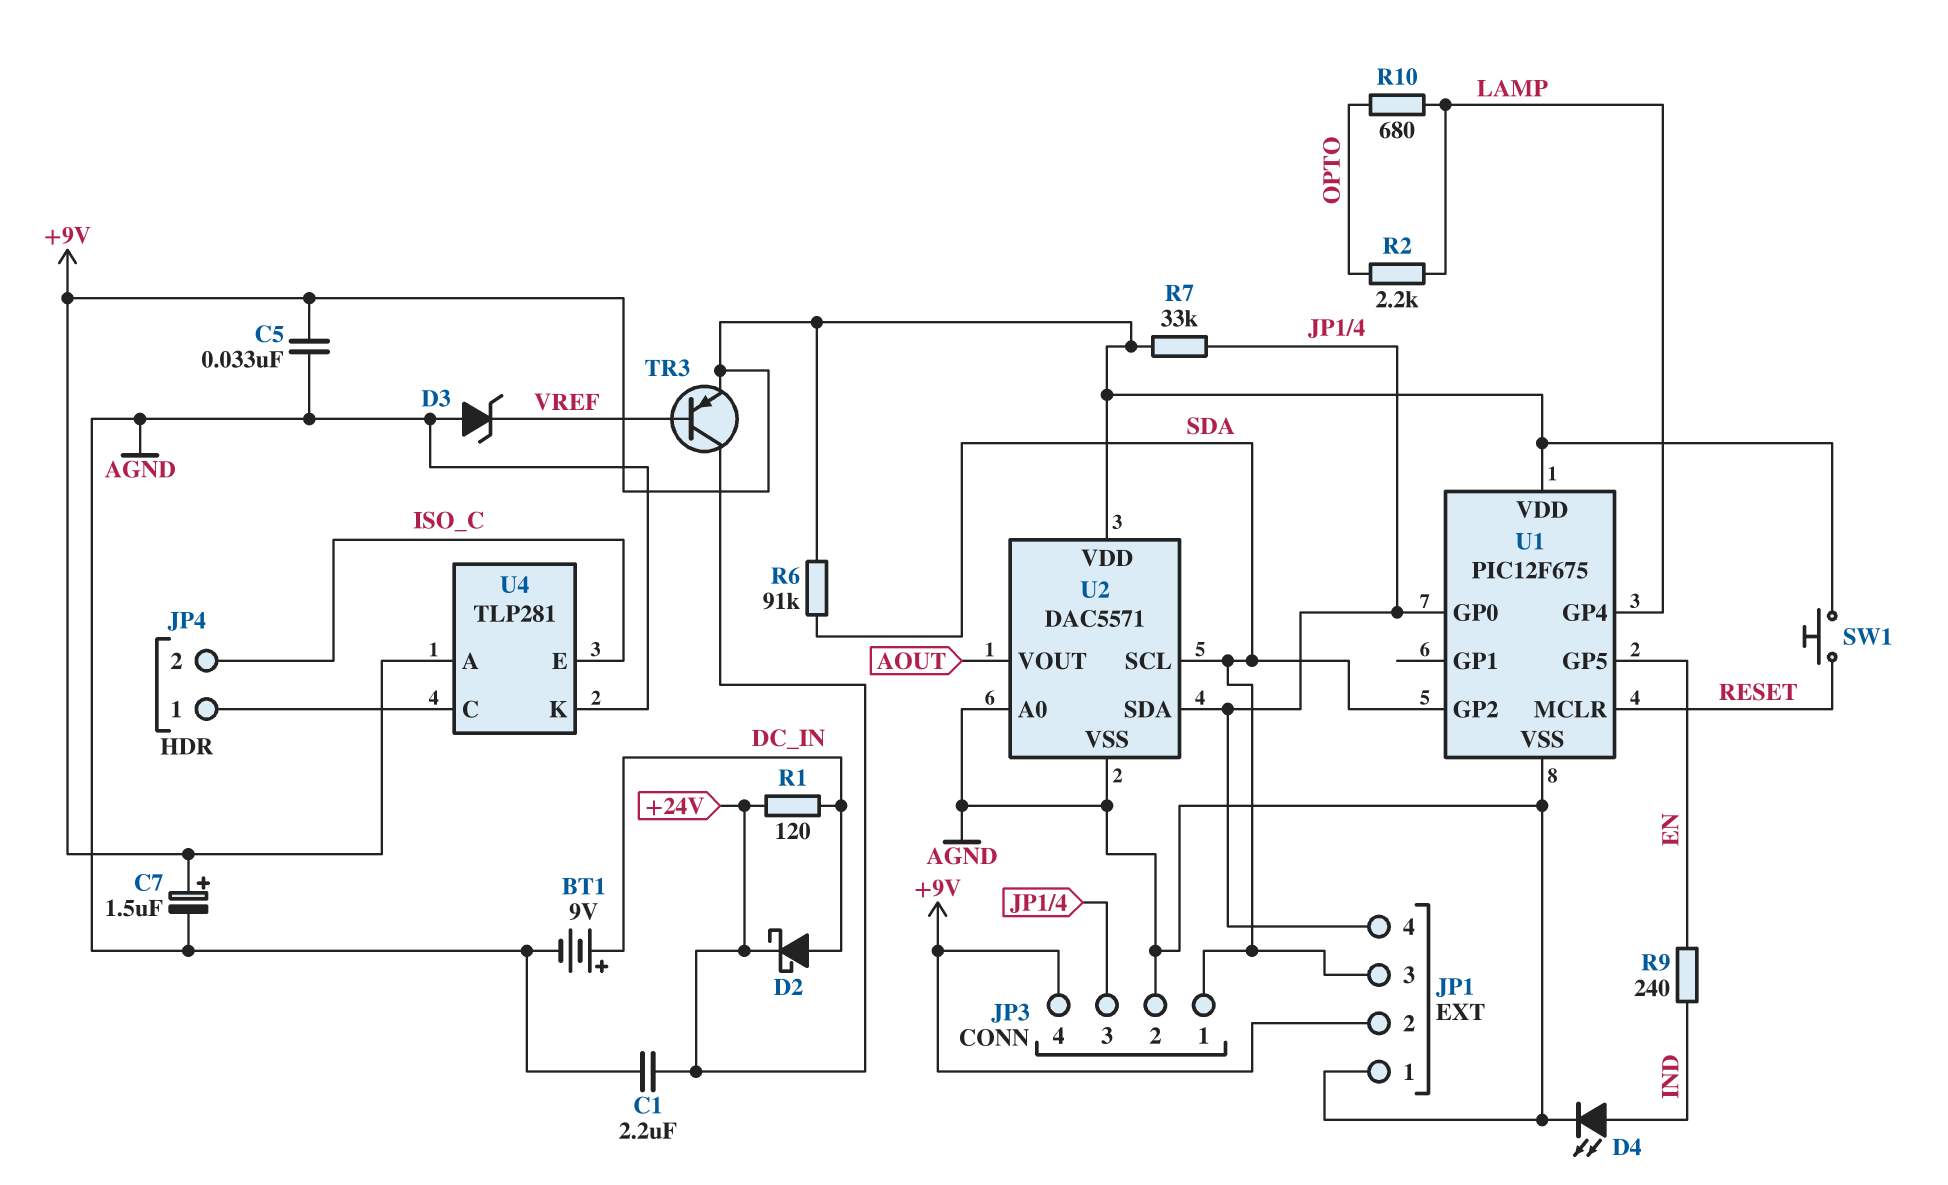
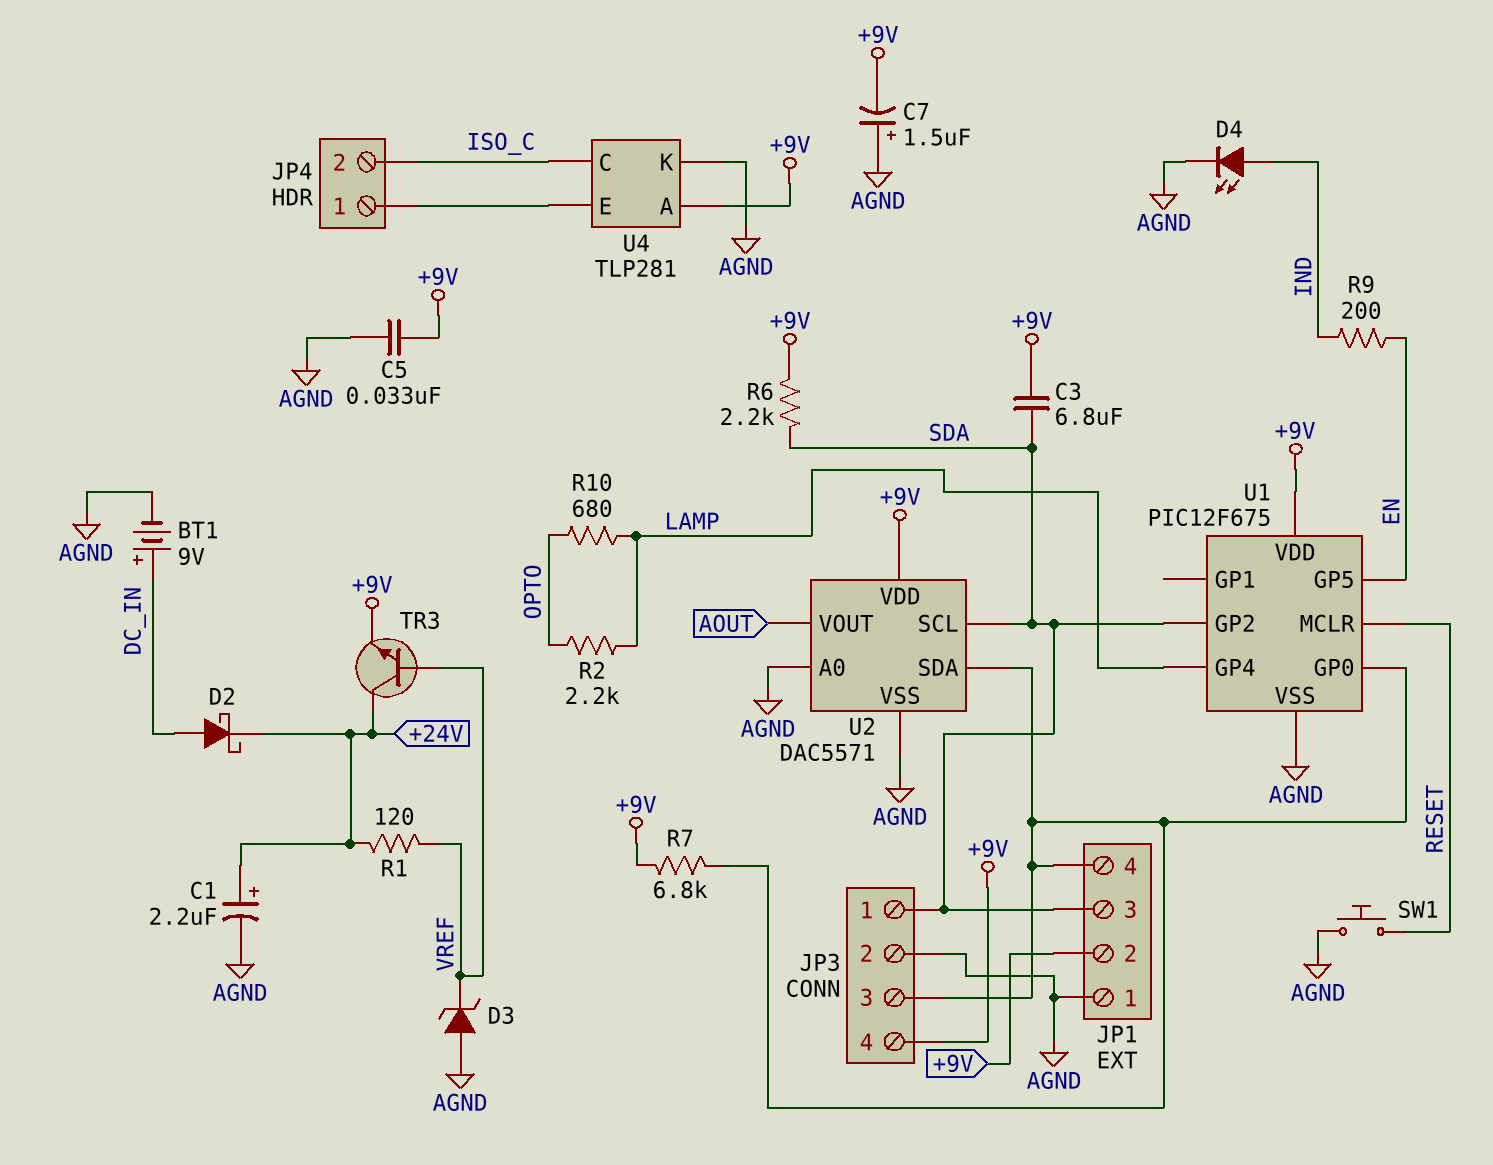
C1: 2.2uF (+24V, AGND) -> 2.2uF (plus +24V, minus AGND)
C3: none -> 6.8uF (+9V, SDA)
C7: 1.5uF (plus +9V, minus AGND) -> 1.5uF (plus AGND, minus +9V)
R1: 120 (+24V, DC_IN) -> 120 (+24V, VREF)
R6: 91k (+9V, SDA) -> 2.2k (+9V, SDA)
R7: 33k (+9V, JP1/4) -> 6.8k (+9V, JP1/4)
R9: 240 (EN, IND) -> 200 (EN, IND)
SW1: button (+9V, RESET) -> button (AGND, RESET)
TR3: PNP (B VREF, C +24V, E +9V) -> NPN (B VREF, C +24V, E +9V)
U4 pin C: JP4/1 -> ISO_C
U4 pin E: ISO_C -> JP4/1

